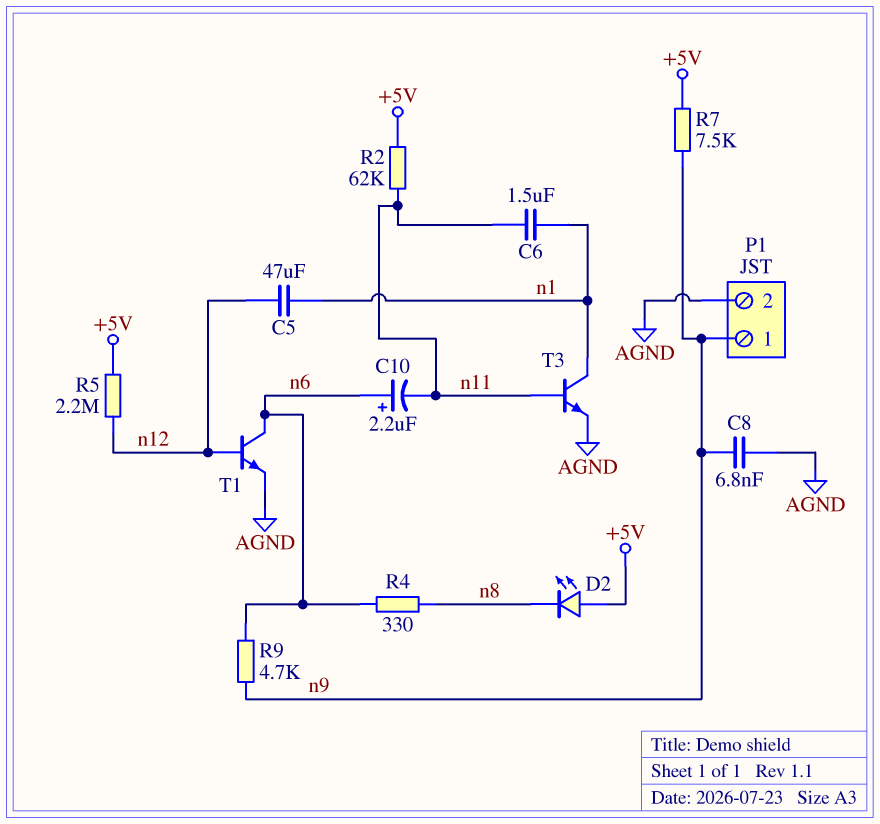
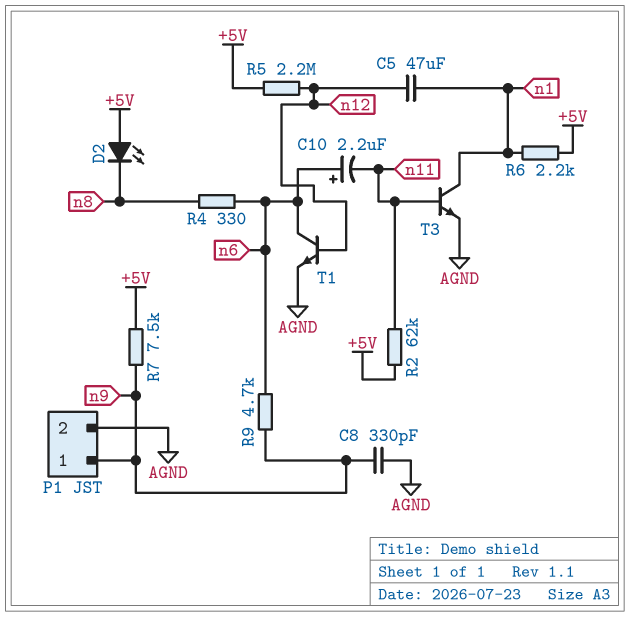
C6: 1.5uF (n1, n11) -> none
C8: 6.8nF (AGND, n9) -> 330pF (AGND, n9)
R6: none -> 2.2k (+5V, n1)

